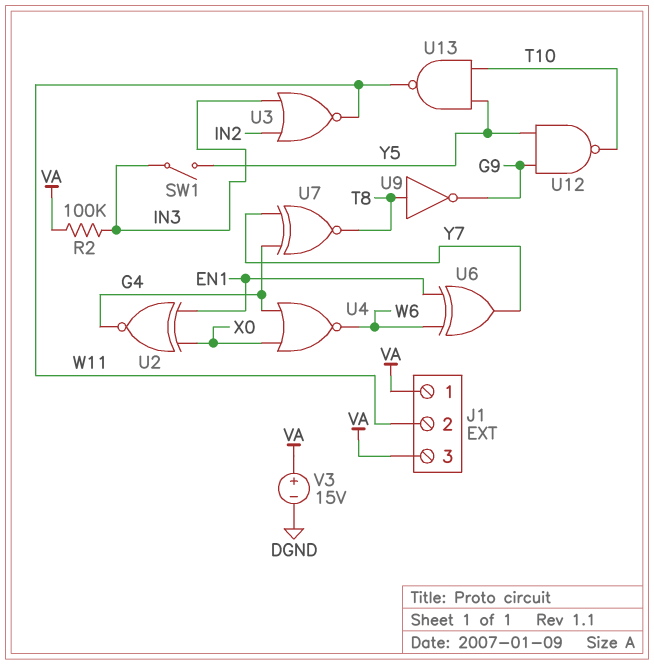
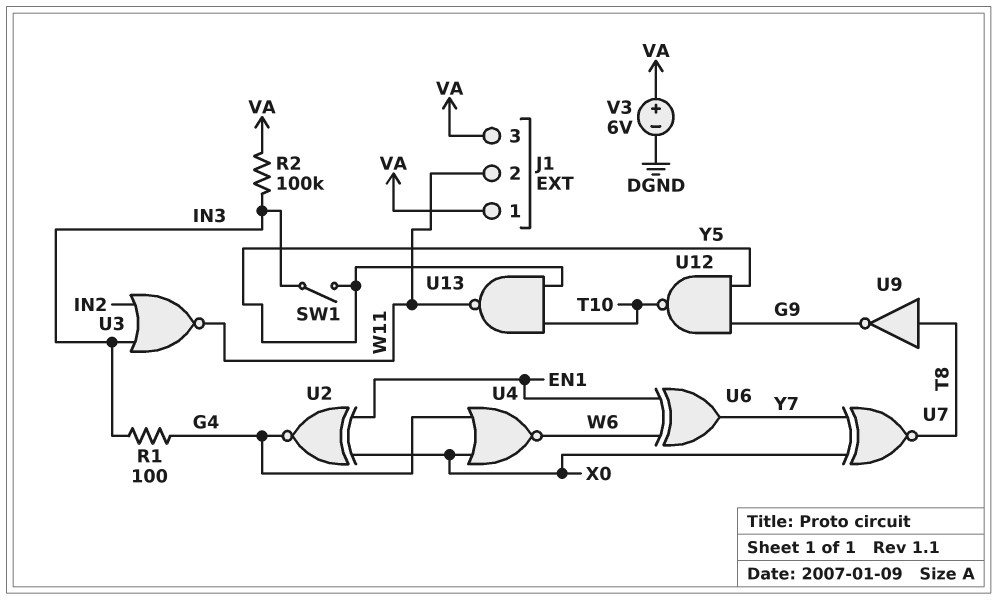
R1: none -> 100 (G4, IN3)
U7: XNOR (in G4, in Y7, out T8) -> XNOR (in X0, in Y7, out T8)
V3: 15V (plus VA, minus DGND) -> 6V (plus VA, minus DGND)

